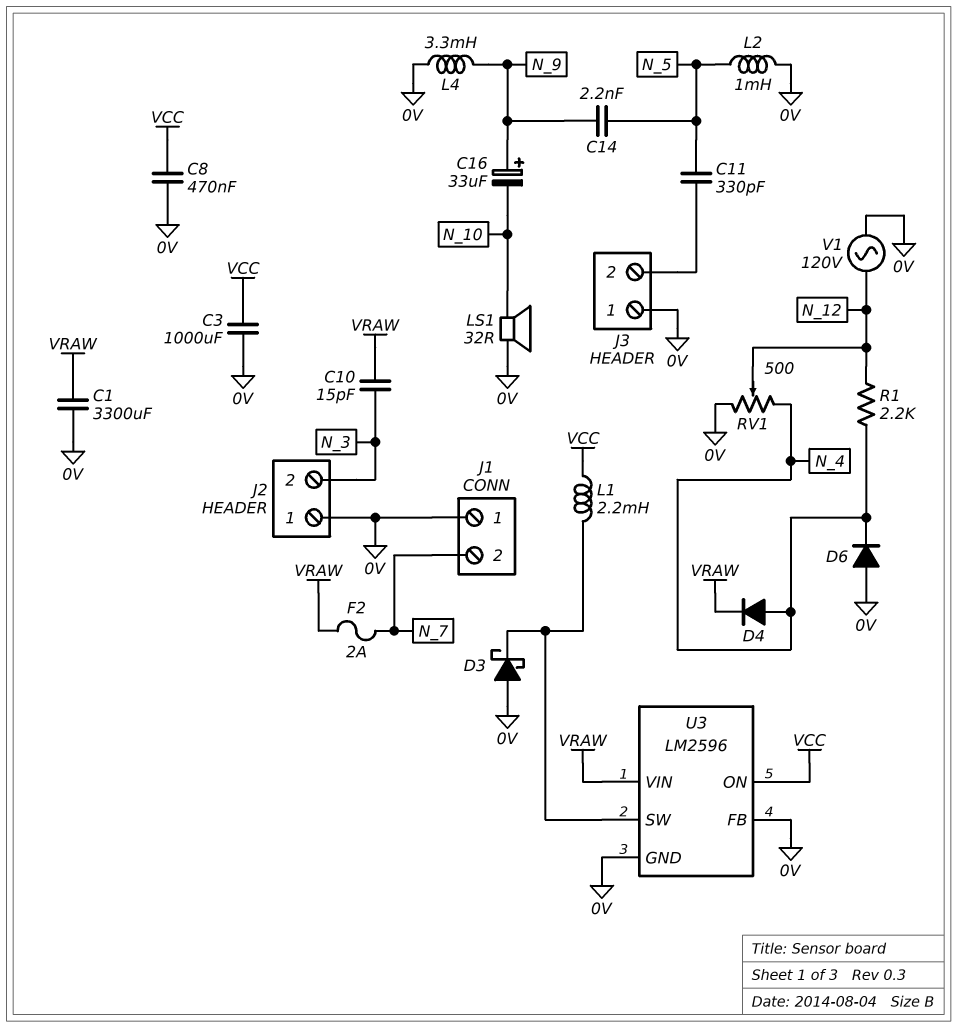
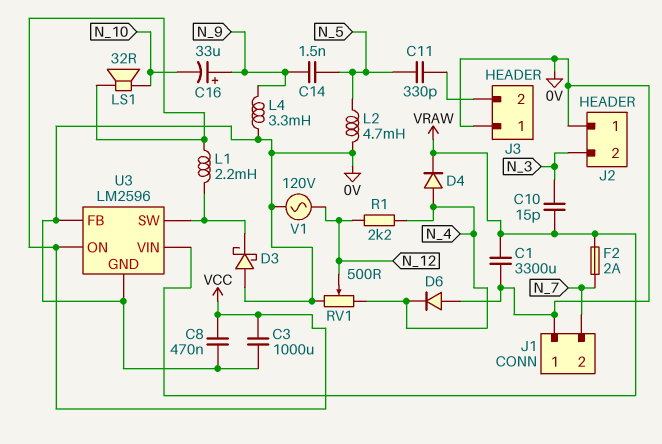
C14: 2.2nF (N_5, N_9) -> 1.5nF (N_5, N_9)
L2: 1mH (0V, N_5) -> 4.7mH (0V, N_5)
LS1: speaker 32R (0V, N_10) -> speaker 32R (N_10, VCC)

